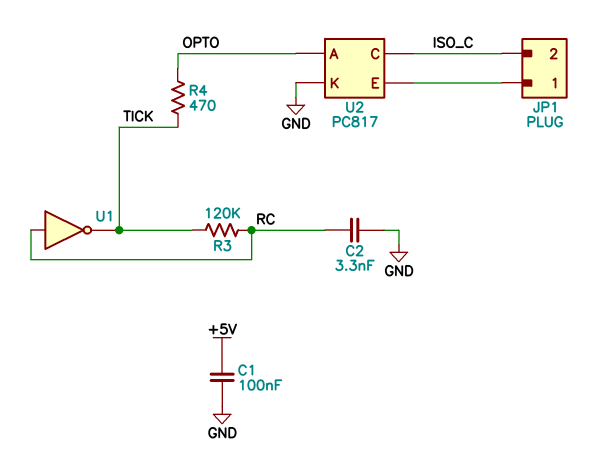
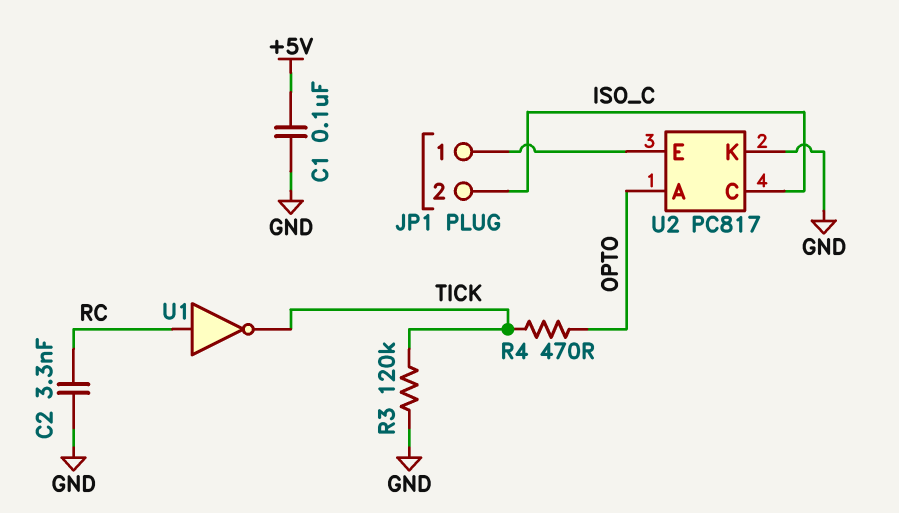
R3: 120k (RC, TICK) -> 120k (GND, TICK)

